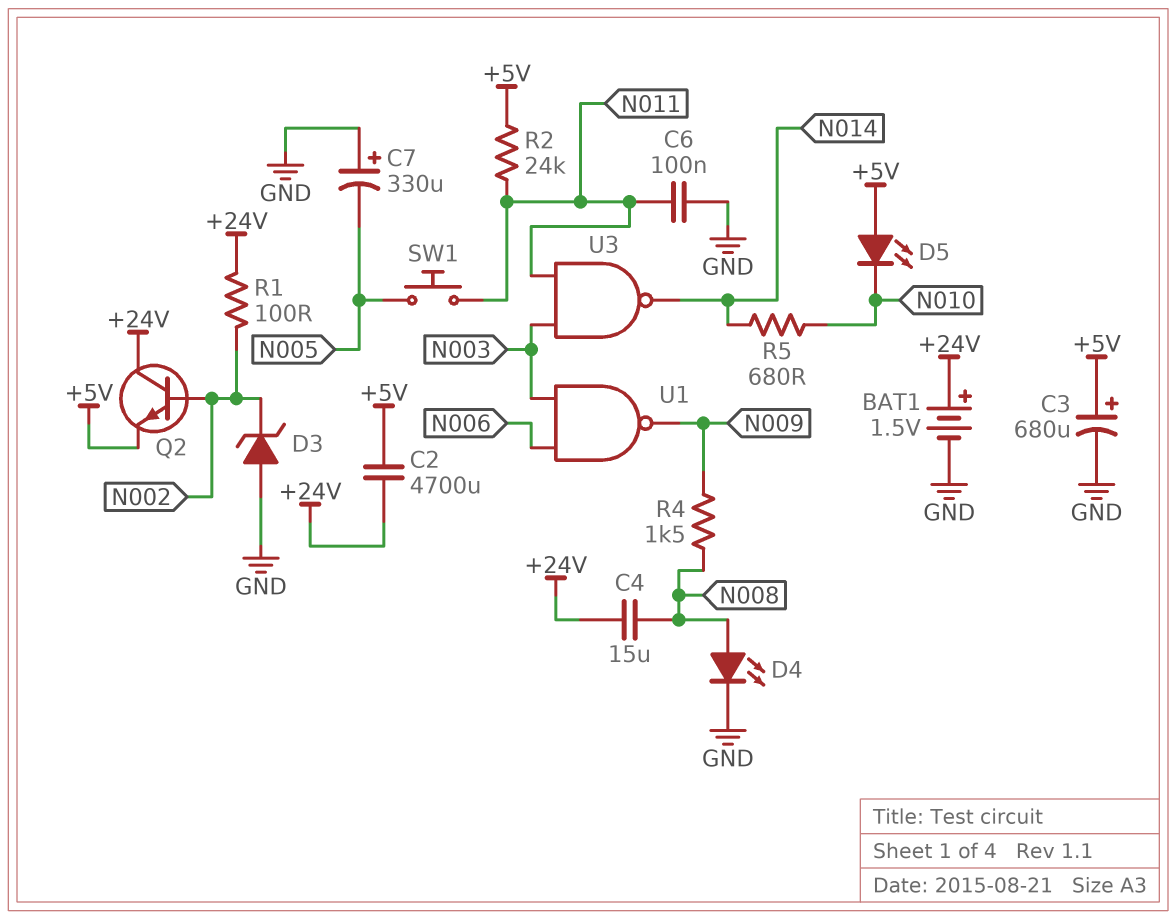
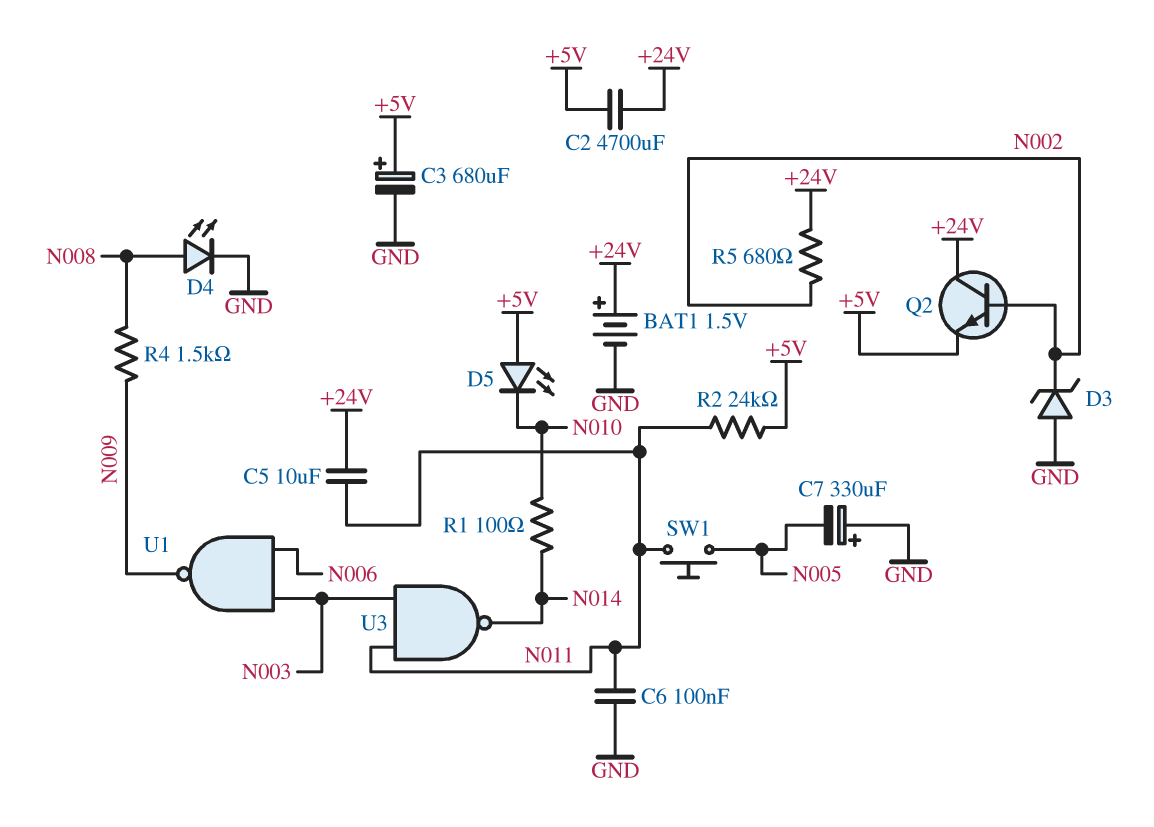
C4: 15uF (+24V, N008) -> none
C5: none -> 10uF (+24V, N011)
R1: 100 (+24V, N002) -> 100 (N010, N014)
R5: 680 (N010, N014) -> 680 (+24V, N002)

